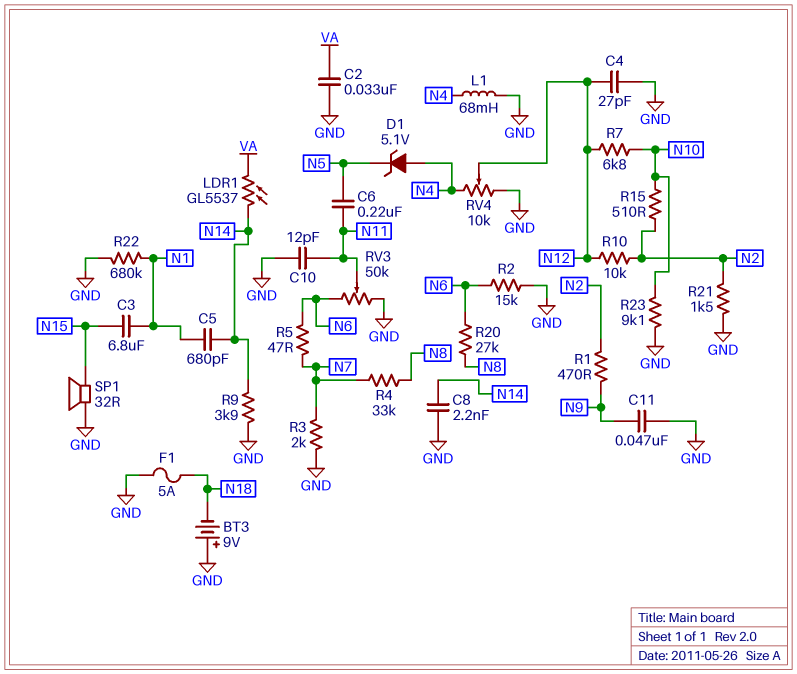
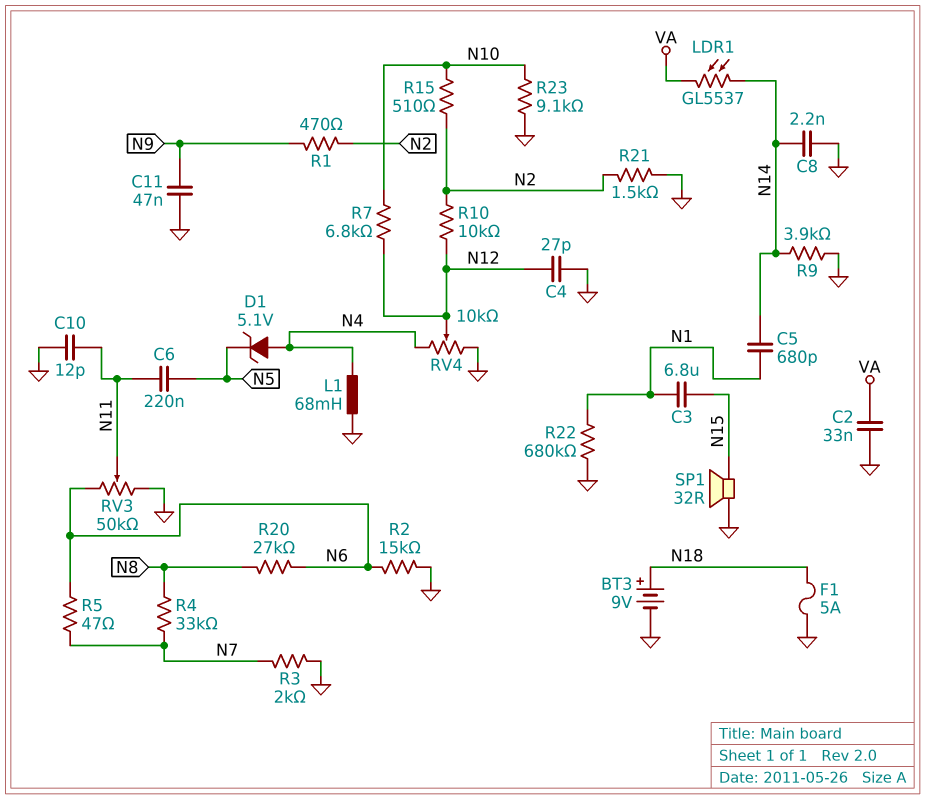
BT3: 9V (plus GND, minus N18) -> 9V (plus N18, minus GND)

